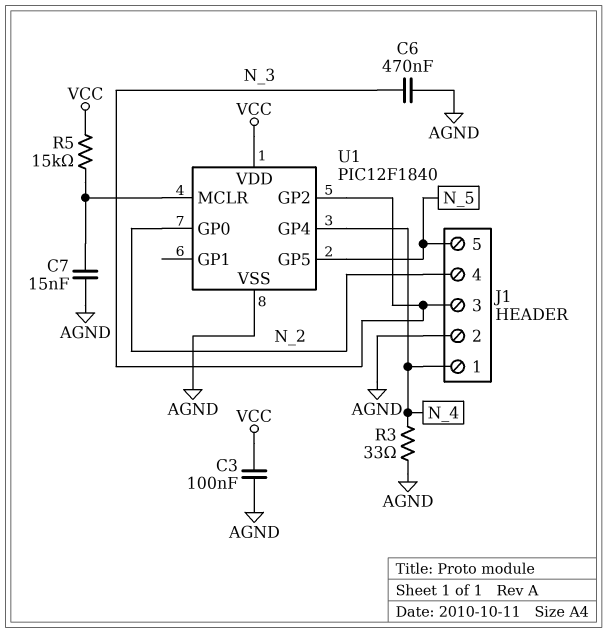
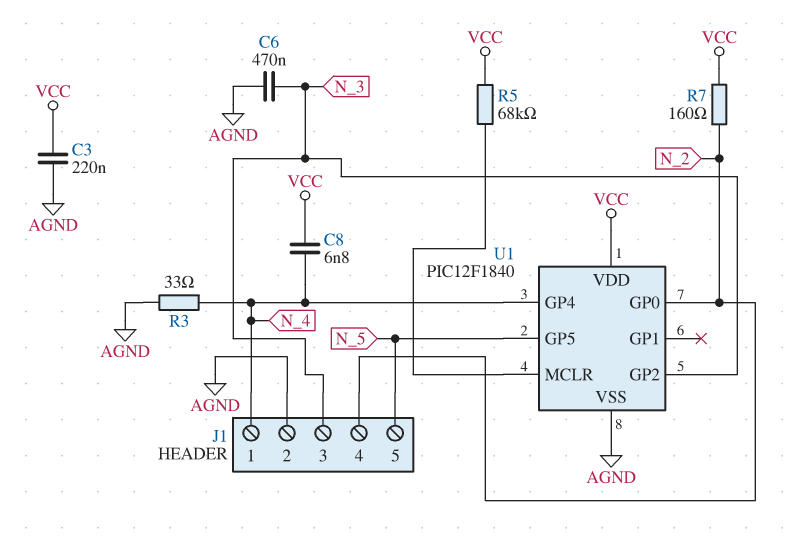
C3: 100nF (AGND, VCC) -> 220nF (AGND, VCC)
C7: 15nF (AGND, U1/MCLR) -> none
C8: none -> 6.8nF (N_4, VCC)
R5: 15k (U1/MCLR, VCC) -> 68k (U1/MCLR, VCC)
R7: none -> 160 (N_2, VCC)

